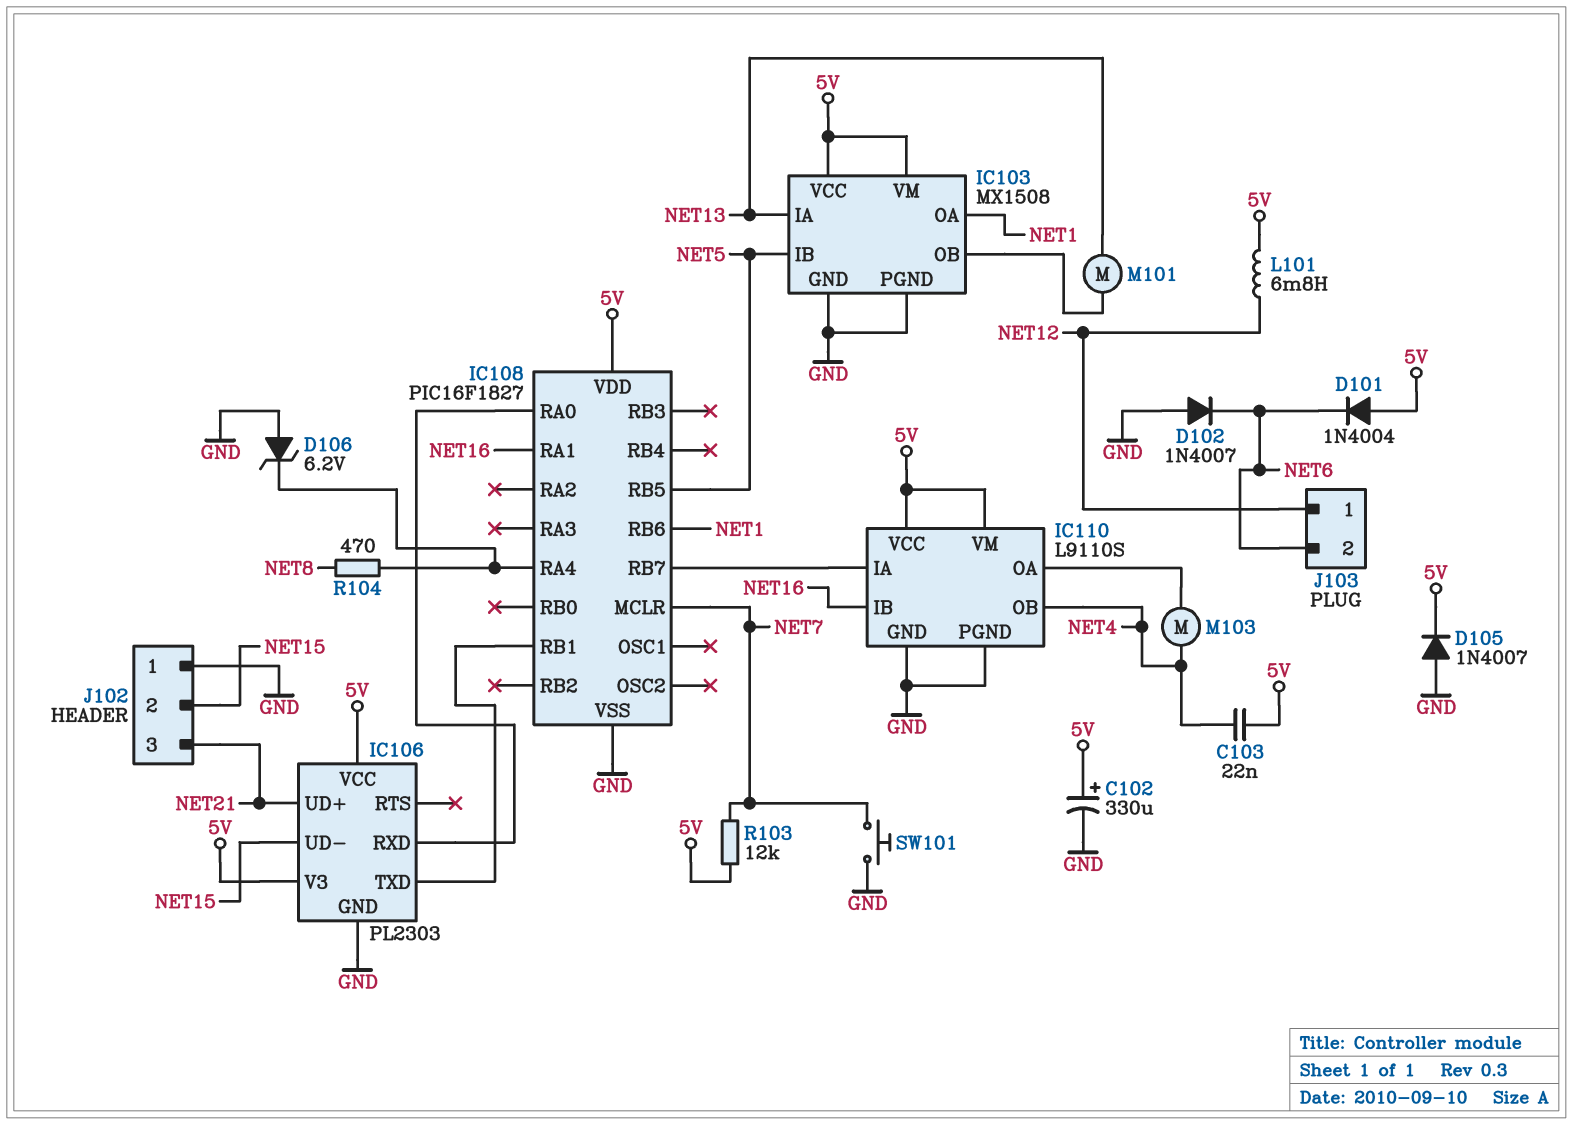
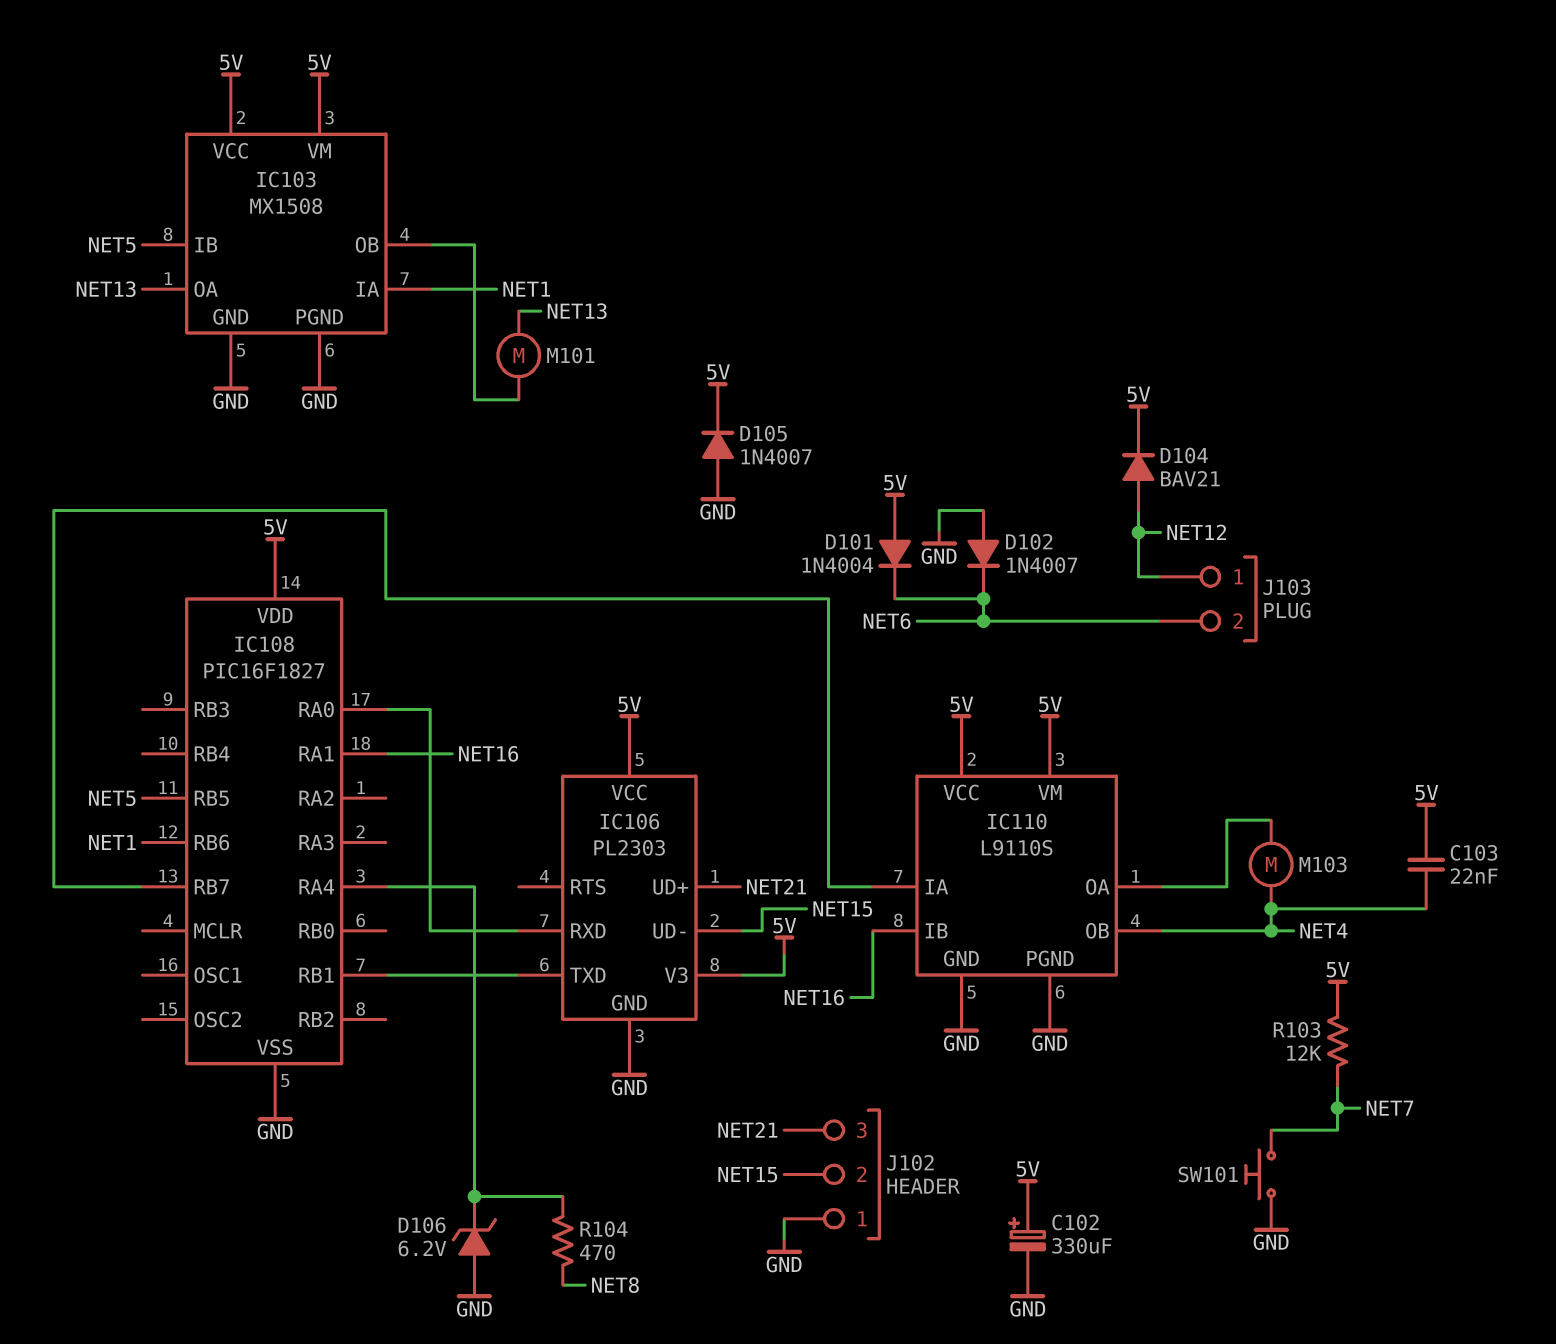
D104: none -> diode BAV21 (A NET12, K 5V)
IC103 pin IA: NET13 -> NET1
IC103 pin OA: NET1 -> NET13
IC108 pin MCLR: NET7 -> none
L101: 6.8mH (5V, NET12) -> none

